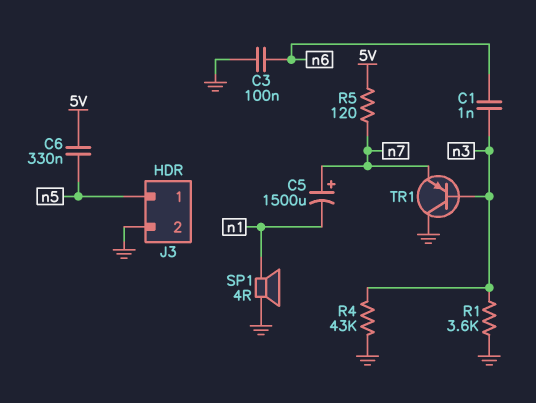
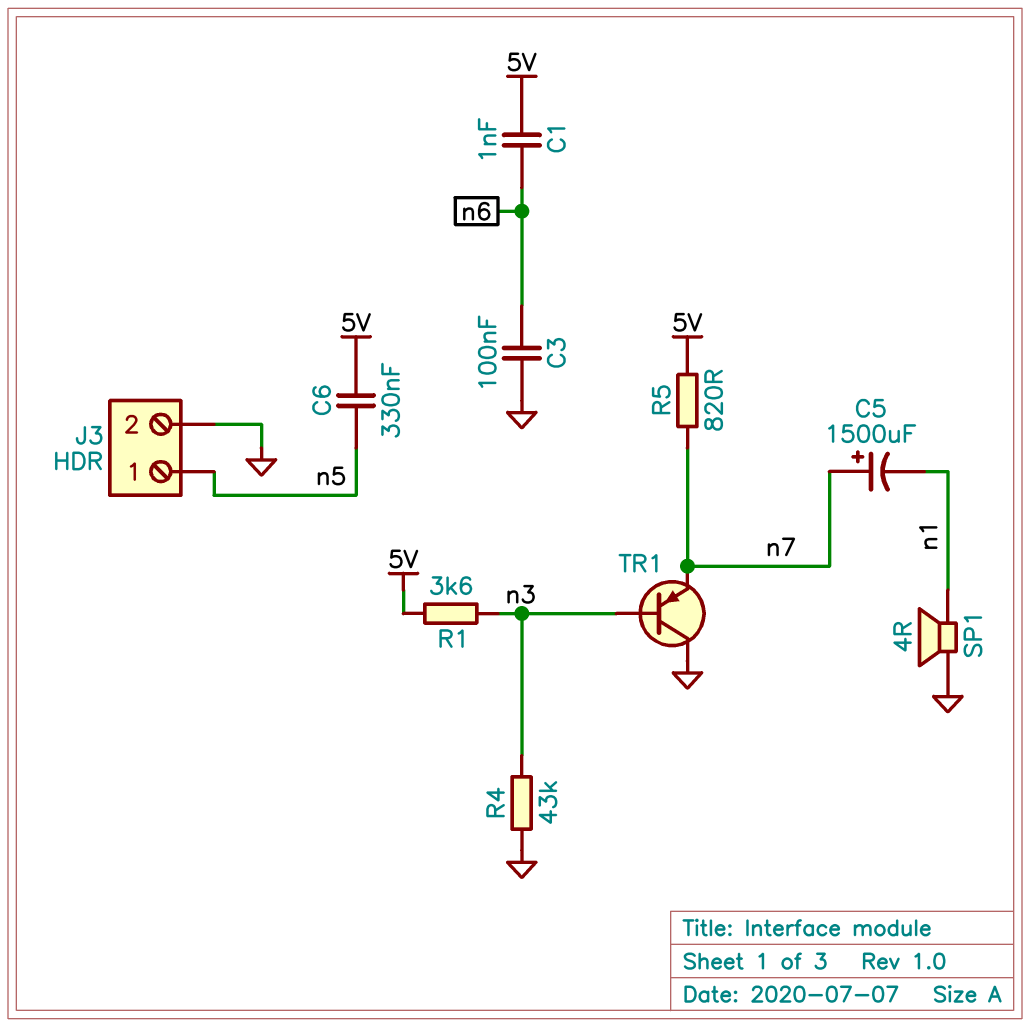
C1: 1nF (n3, n6) -> 1nF (5V, n6)
R1: 3.6k (GND, n3) -> 3.6k (5V, n3)
R5: 120 (5V, n7) -> 820 (5V, n7)

